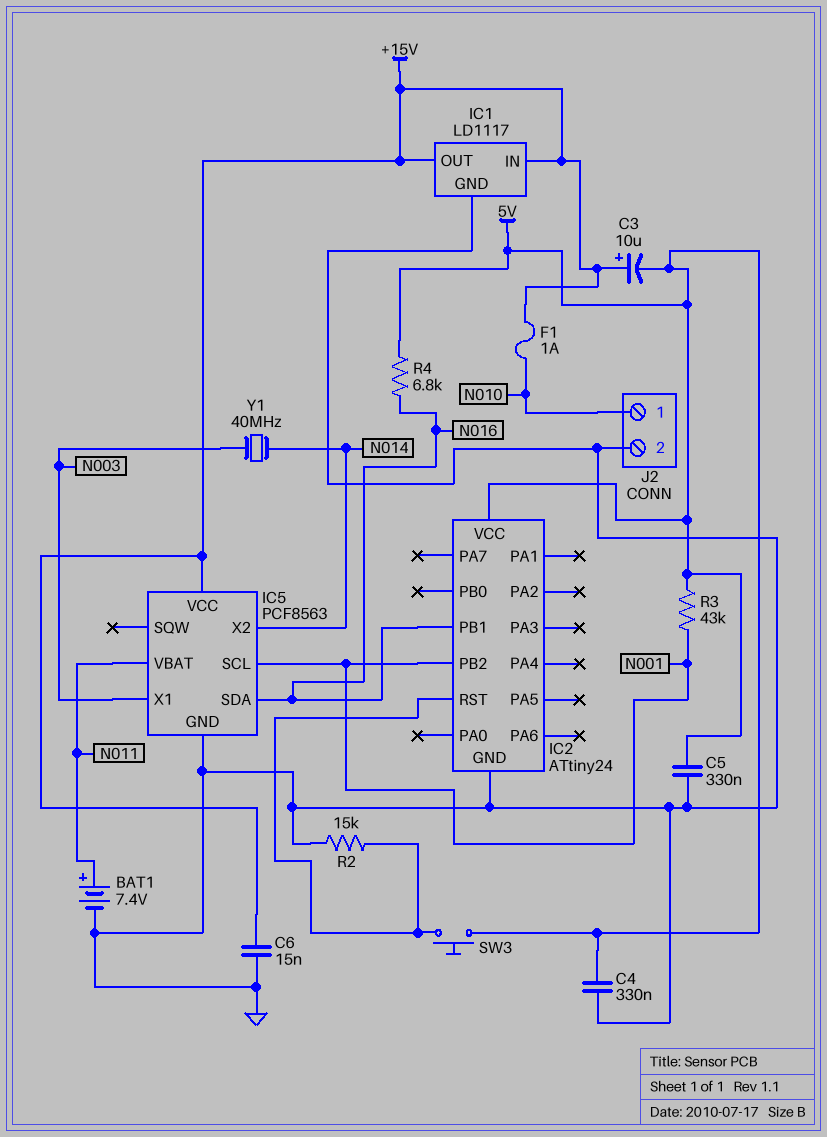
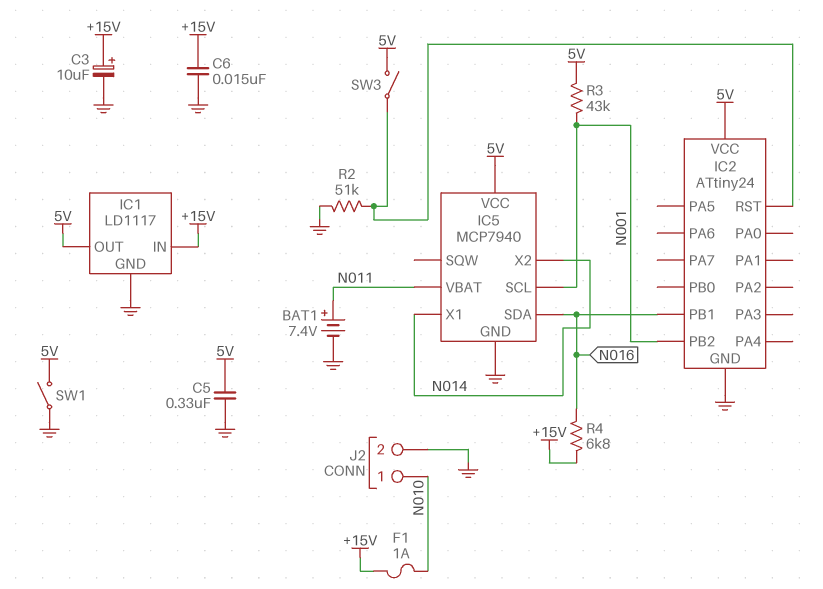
C3: 10uF (plus +15V, minus 5V) -> 10uF (plus +15V, minus GND)
C4: 330nF (5V, GND) -> none
IC1 pin OUT: +15V -> 5V
IC5: PCF8563 -> MCP7940
IC5 pin VCC: +15V -> 5V
IC5 pin X1: N003 -> N014
R2: 15k (GND, IC2/RST) -> 51k (GND, IC2/RST)
R4: 6.8k (5V, N016) -> 6.8k (+15V, N016)
SW1: none -> switch (5V, GND)
SW3: button (5V, IC2/RST) -> switch (5V, IC2/RST)
Y1: 40MHz (N003, N014) -> none

